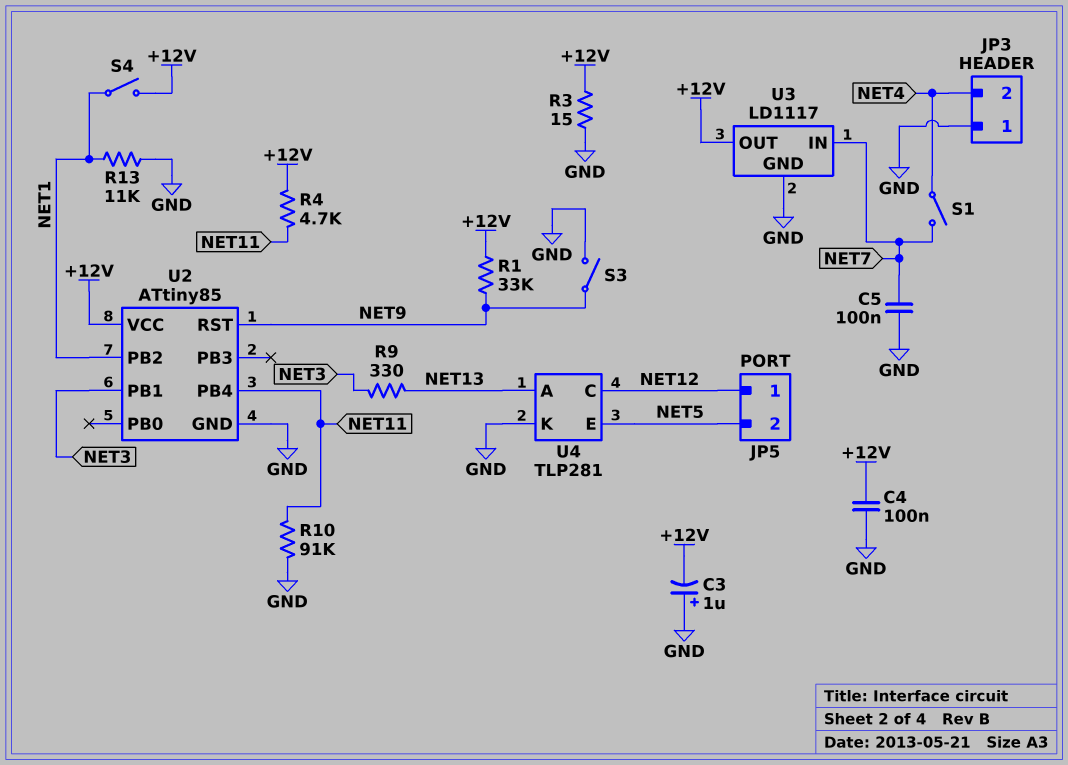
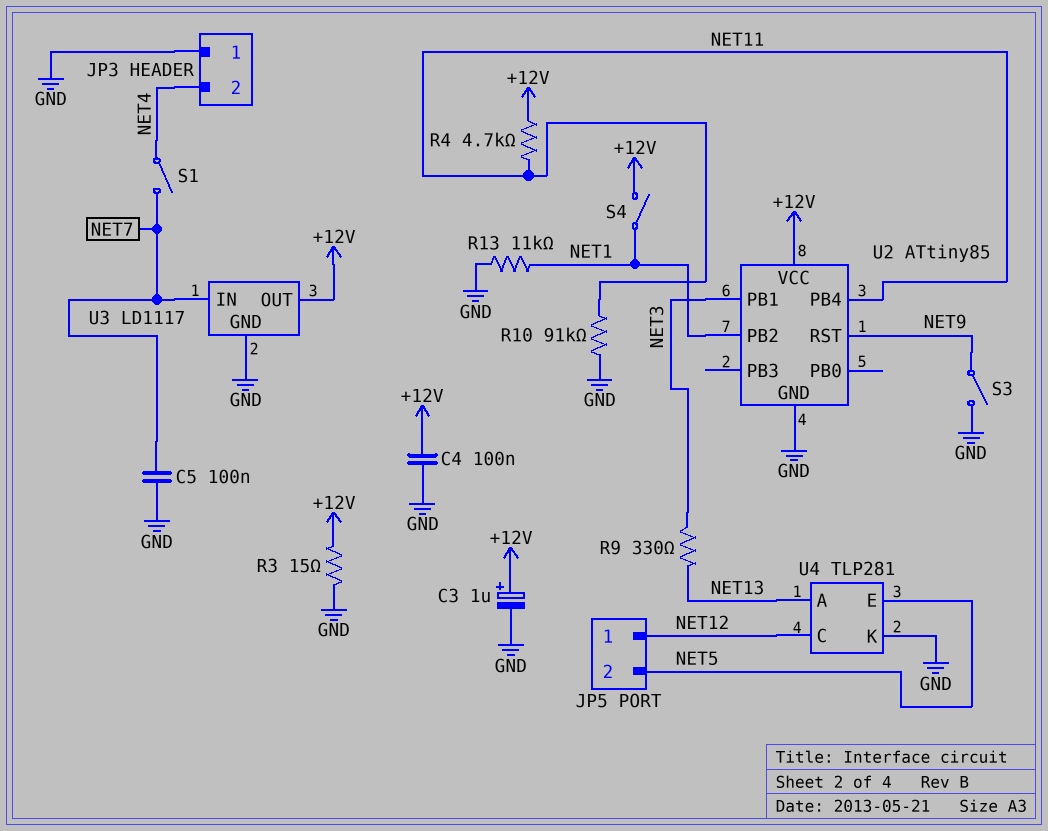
C3: 1uF (plus GND, minus +12V) -> 1uF (plus +12V, minus GND)
R1: 33k (+12V, NET9) -> none

